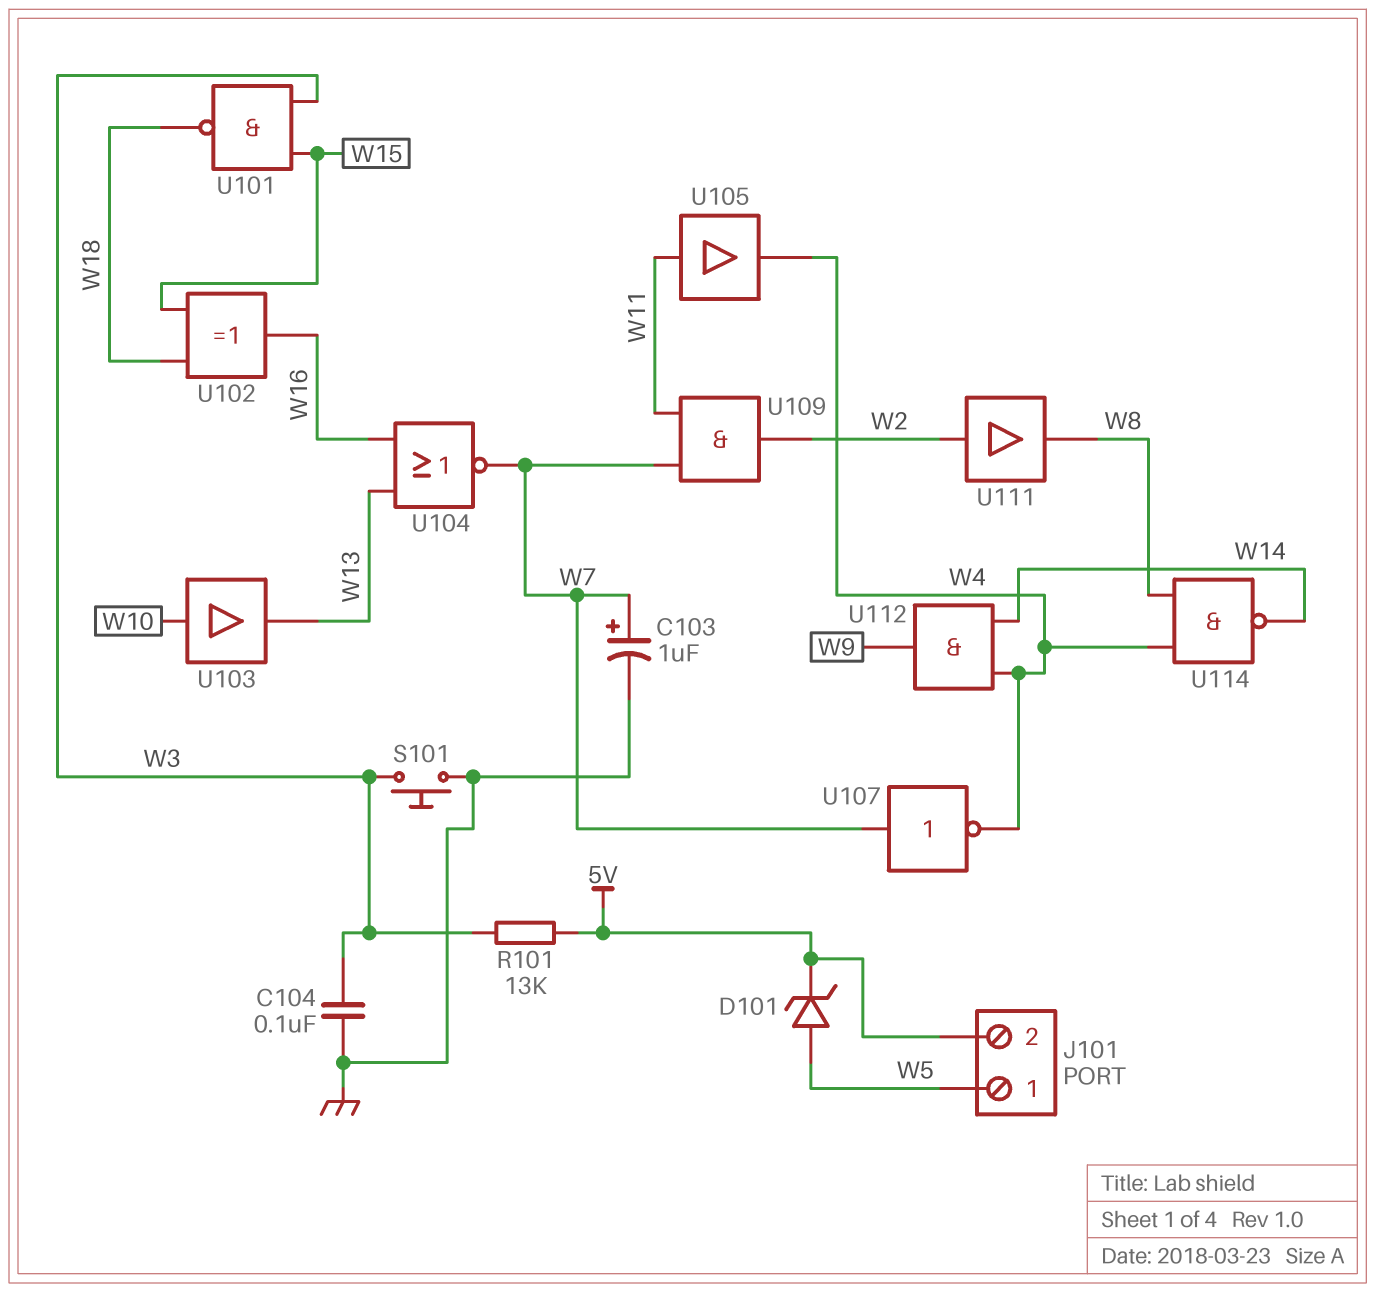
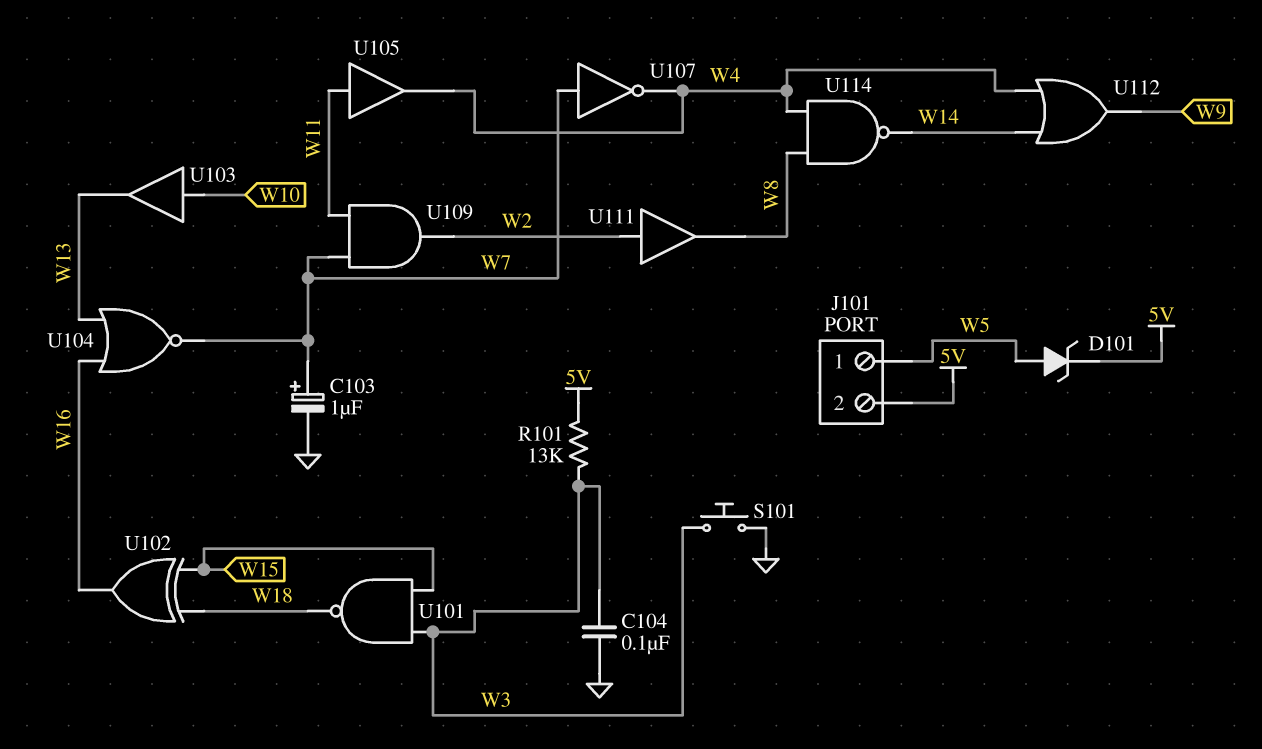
U112: AND (in W4, in W14, out W9) -> OR (in W4, in W14, out W9)

